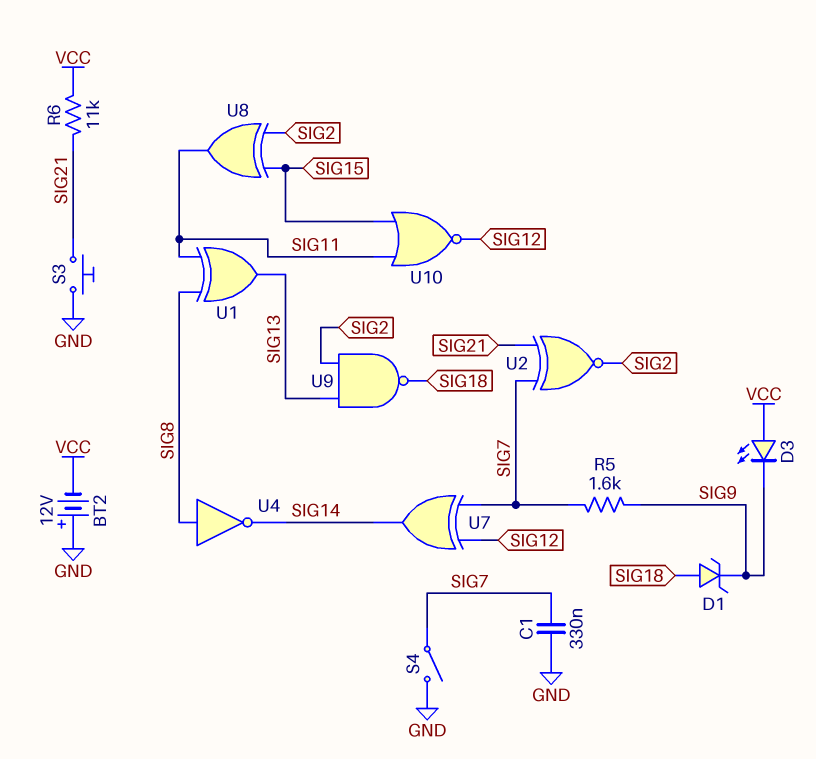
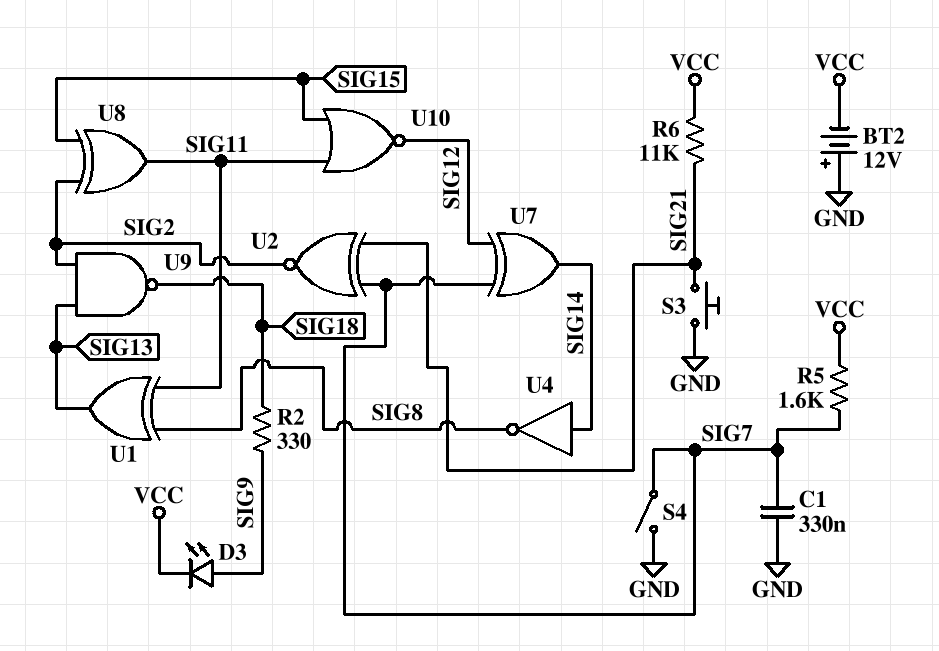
D1: zener (A SIG18, K SIG9) -> none
D3: LED (A VCC, K SIG9) -> LED (A SIG9, K VCC)
R2: none -> 330 (SIG9, SIG18)
R5: 1.6k (SIG7, SIG9) -> 1.6k (SIG7, VCC)
U4: NOT (in SIG8, out SIG14) -> NOT (in SIG14, out SIG8)

